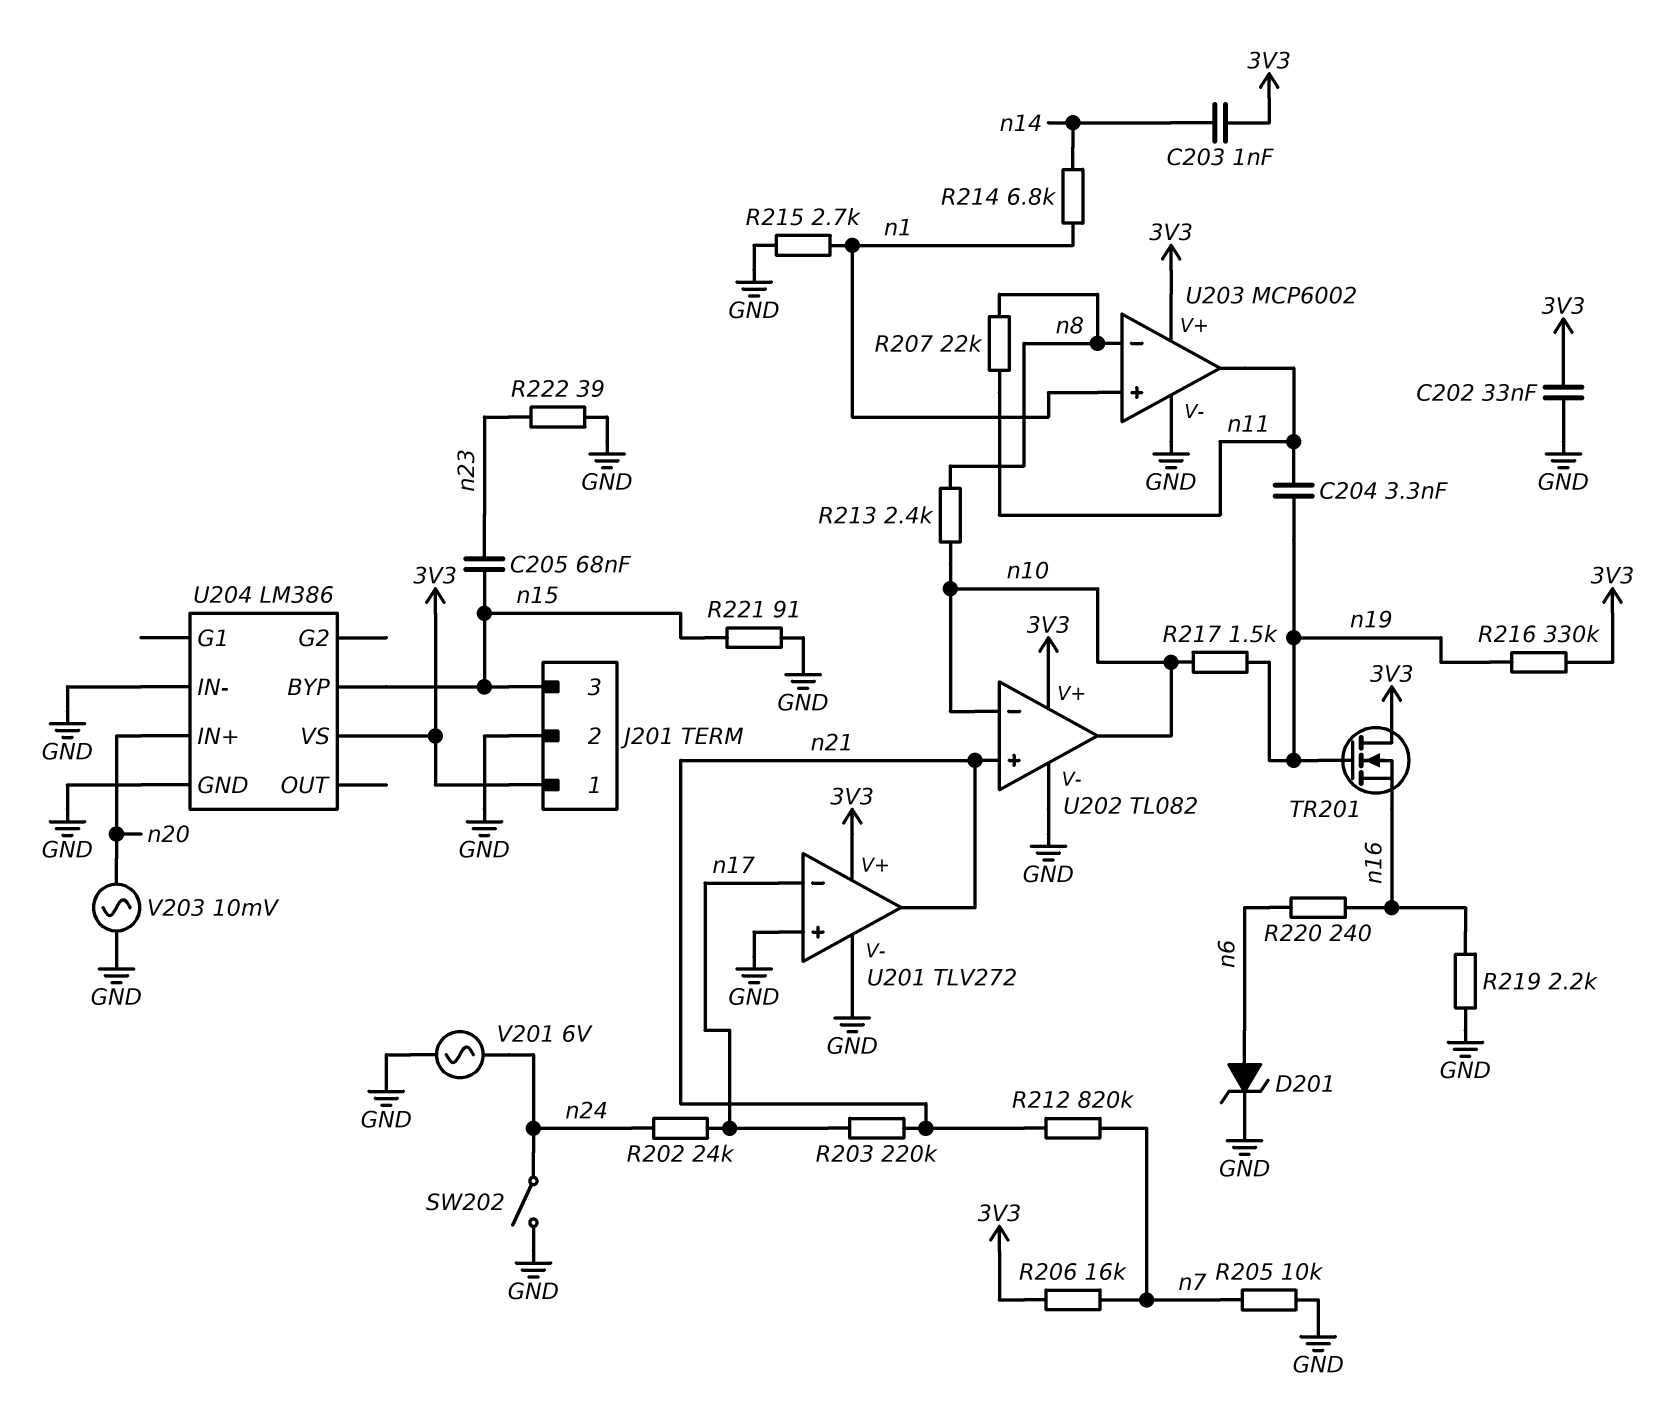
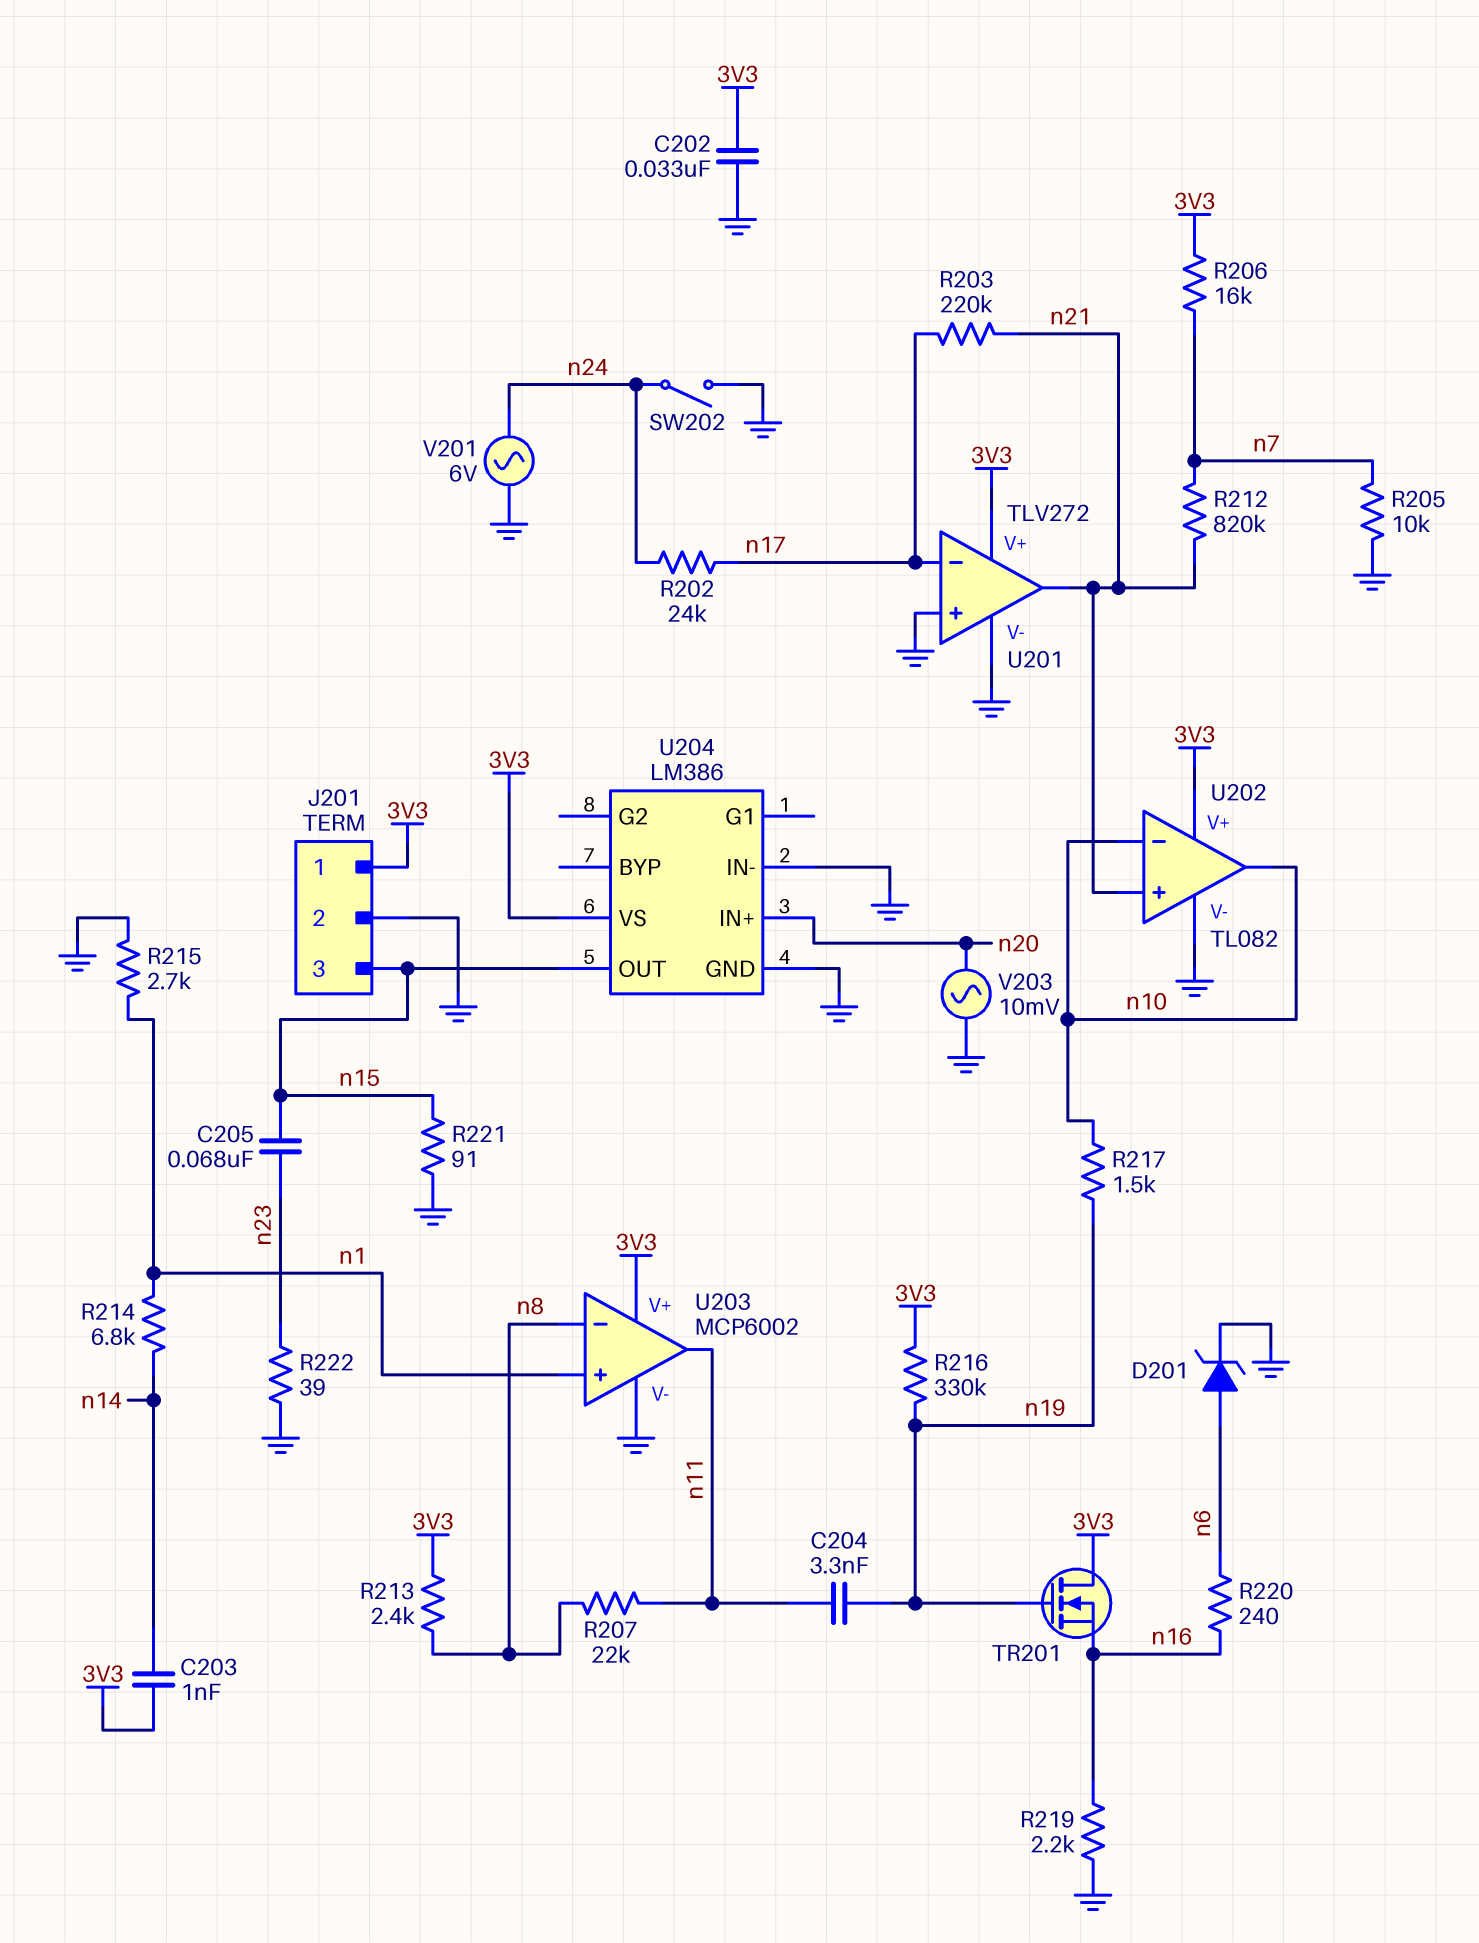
R213: 2.4k (n8, n10) -> 2.4k (3V3, n8)
U204 pin BYP: n15 -> none
U204 pin OUT: none -> n15

